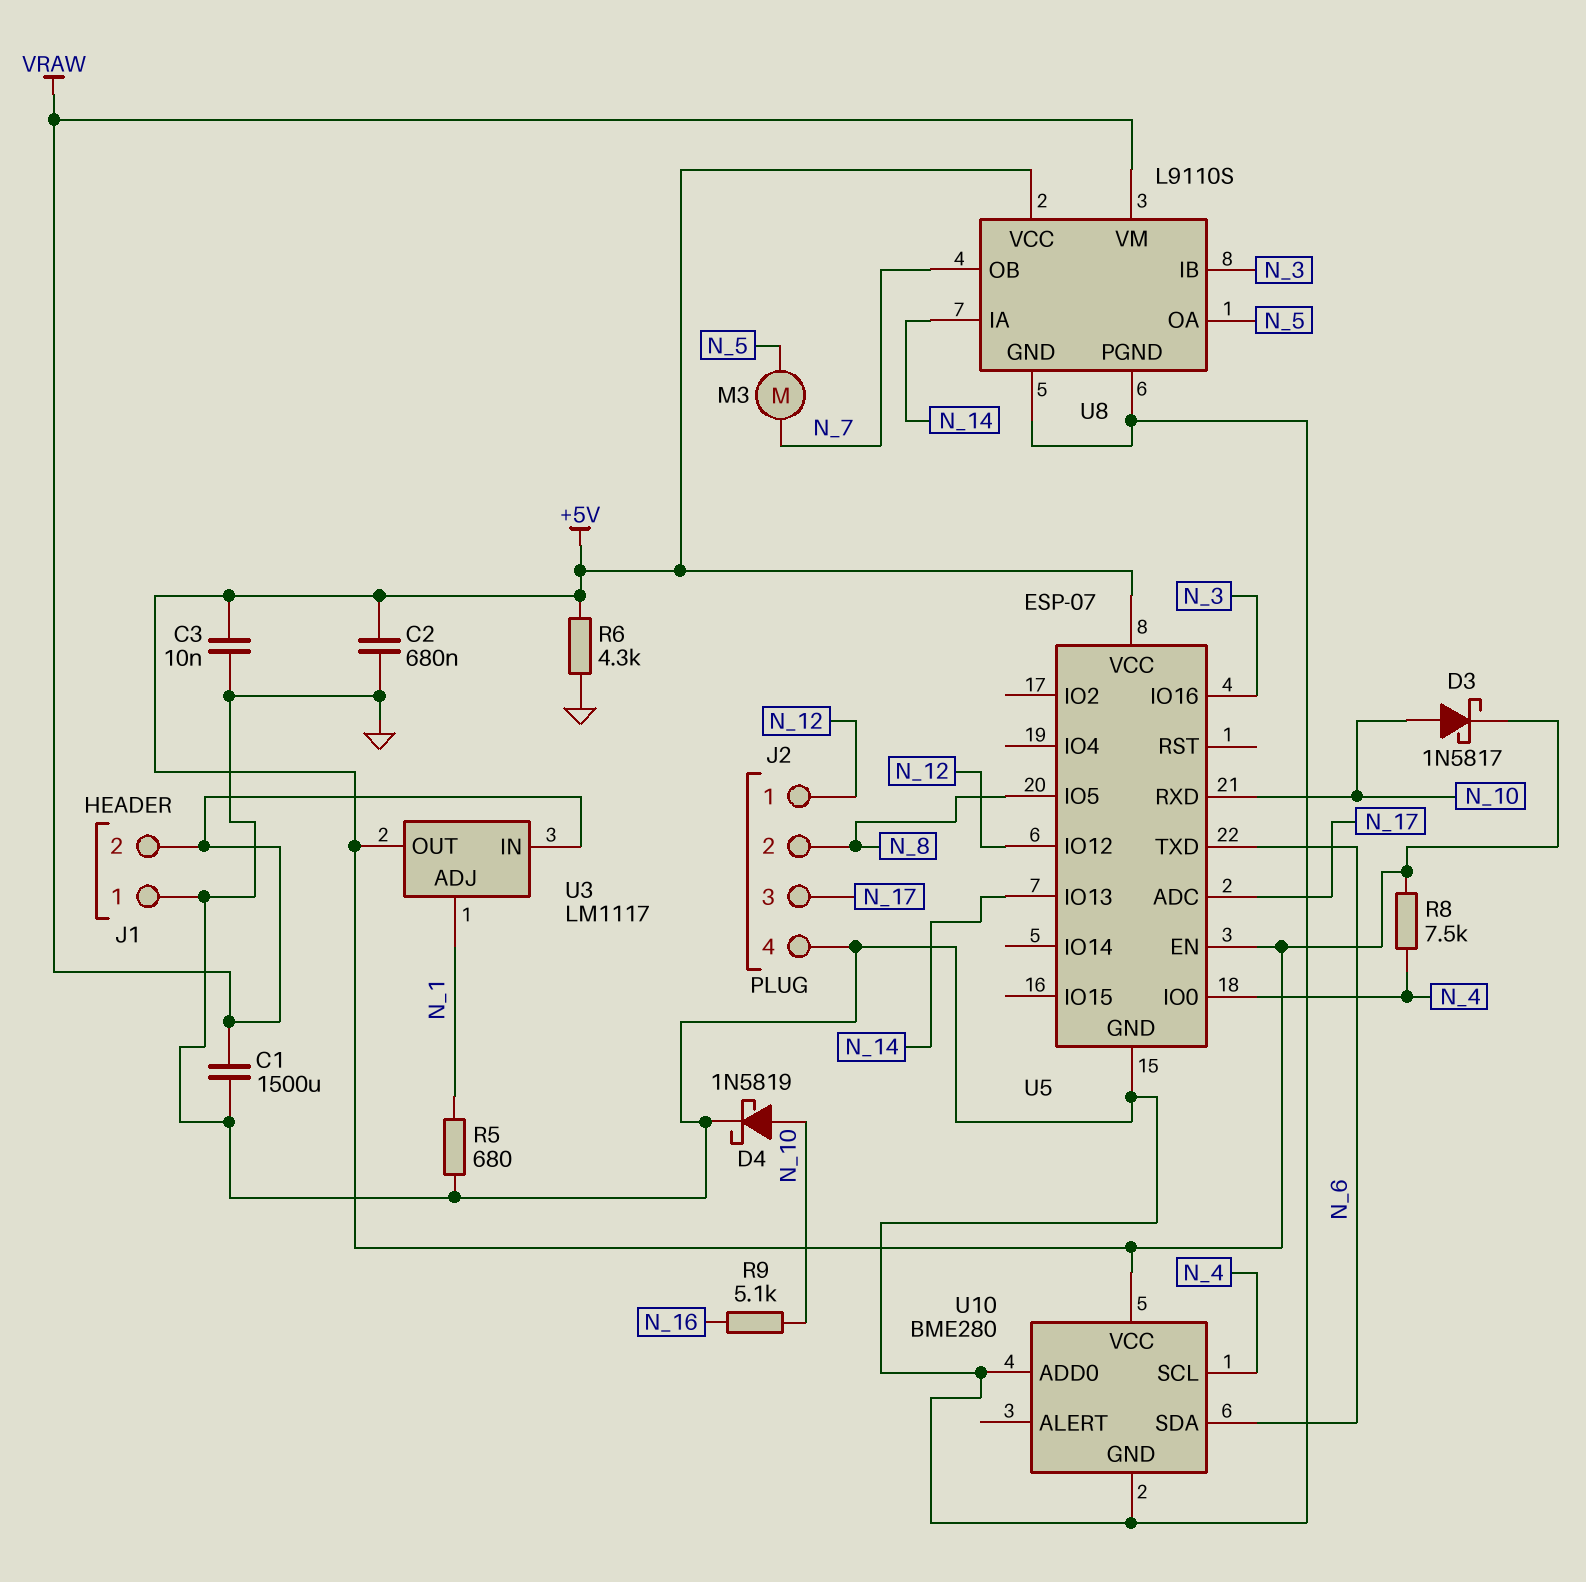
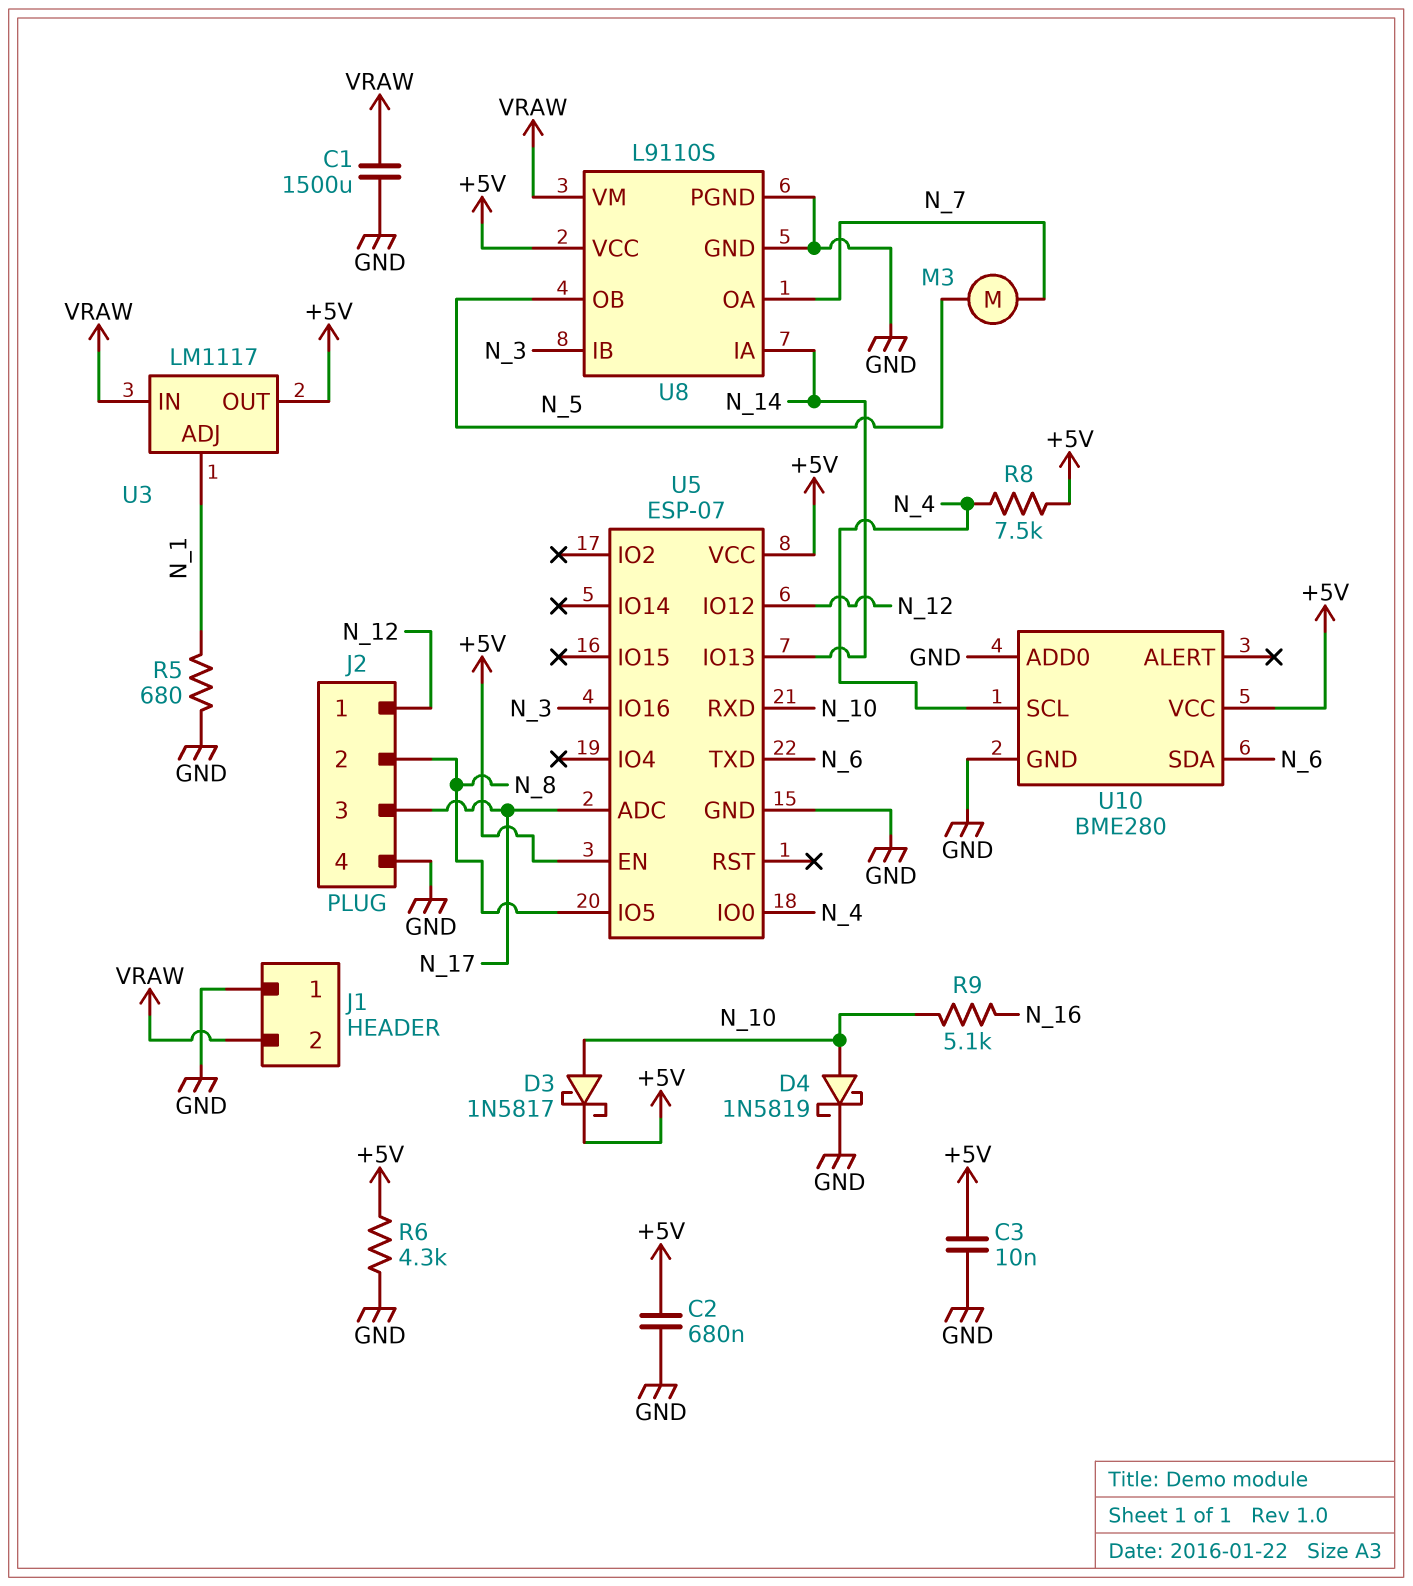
U8 pin OA: N_5 -> N_7
U8 pin OB: N_7 -> N_5

